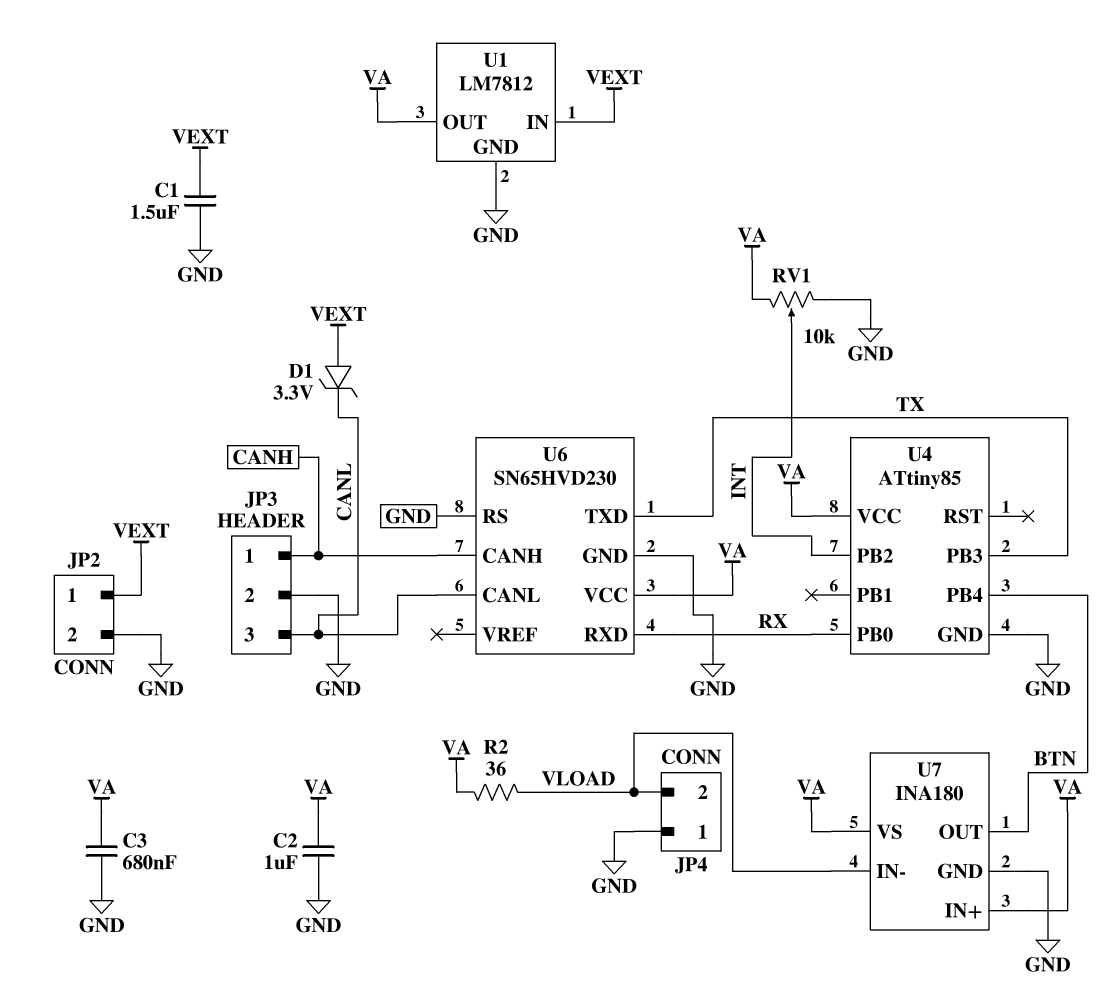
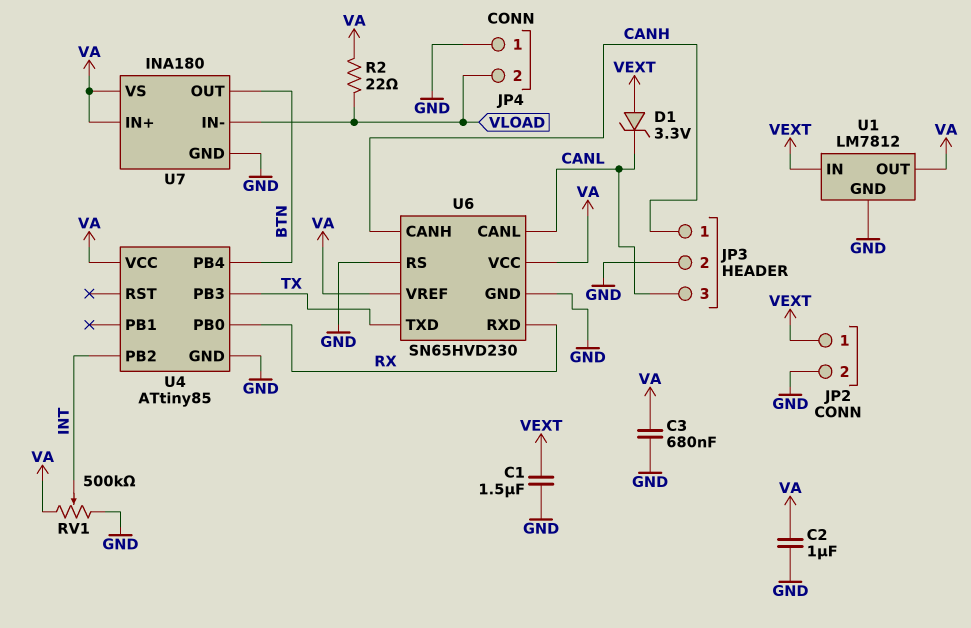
R2: 36 (VA, VLOAD) -> 22 (VA, VLOAD)
RV1: 10k (GND, VA, wiper INT) -> 500k (GND, VA, wiper INT)
U6 pin VREF: none -> VA

